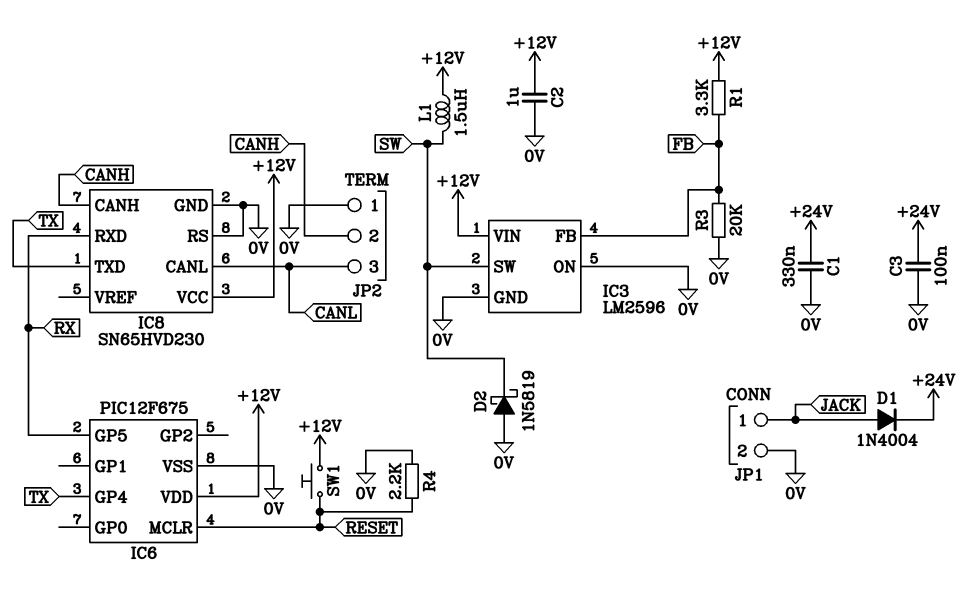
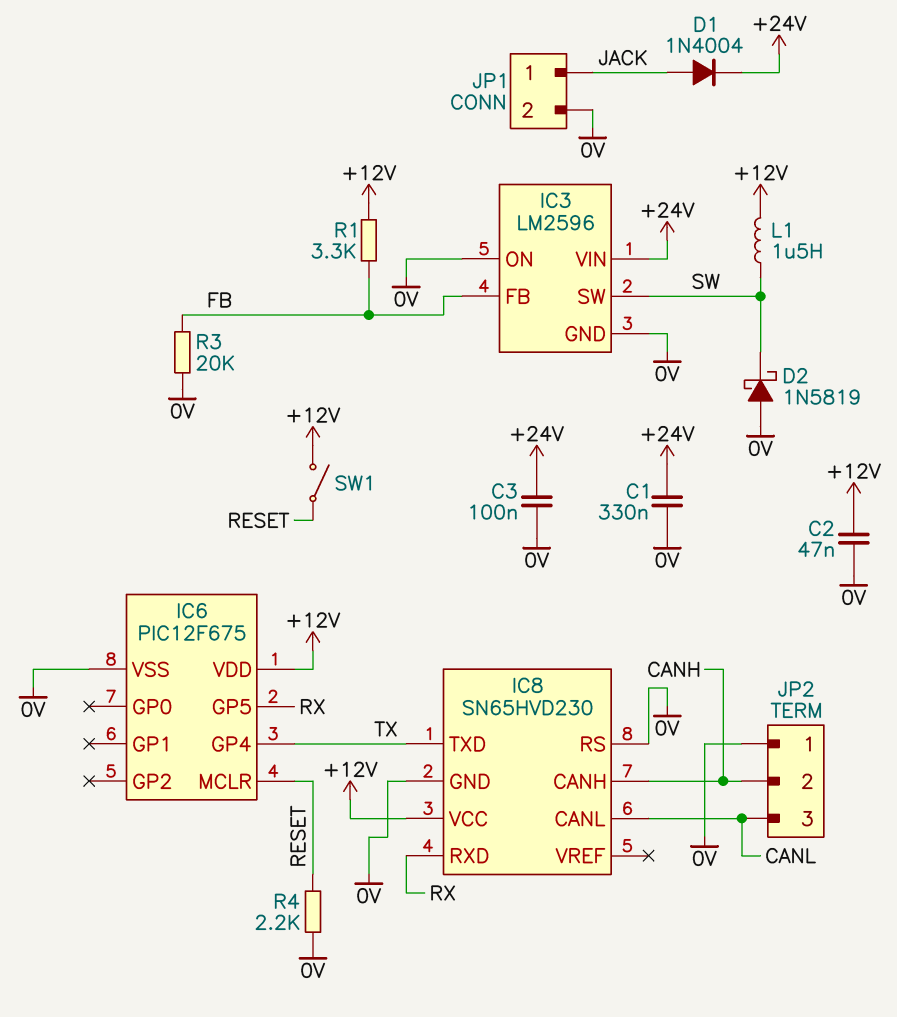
C2: 1uF (+12V, 0V) -> 47nF (+12V, 0V)
IC3 pin VIN: +12V -> +24V
SW1: button (+12V, RESET) -> switch (+12V, RESET)

